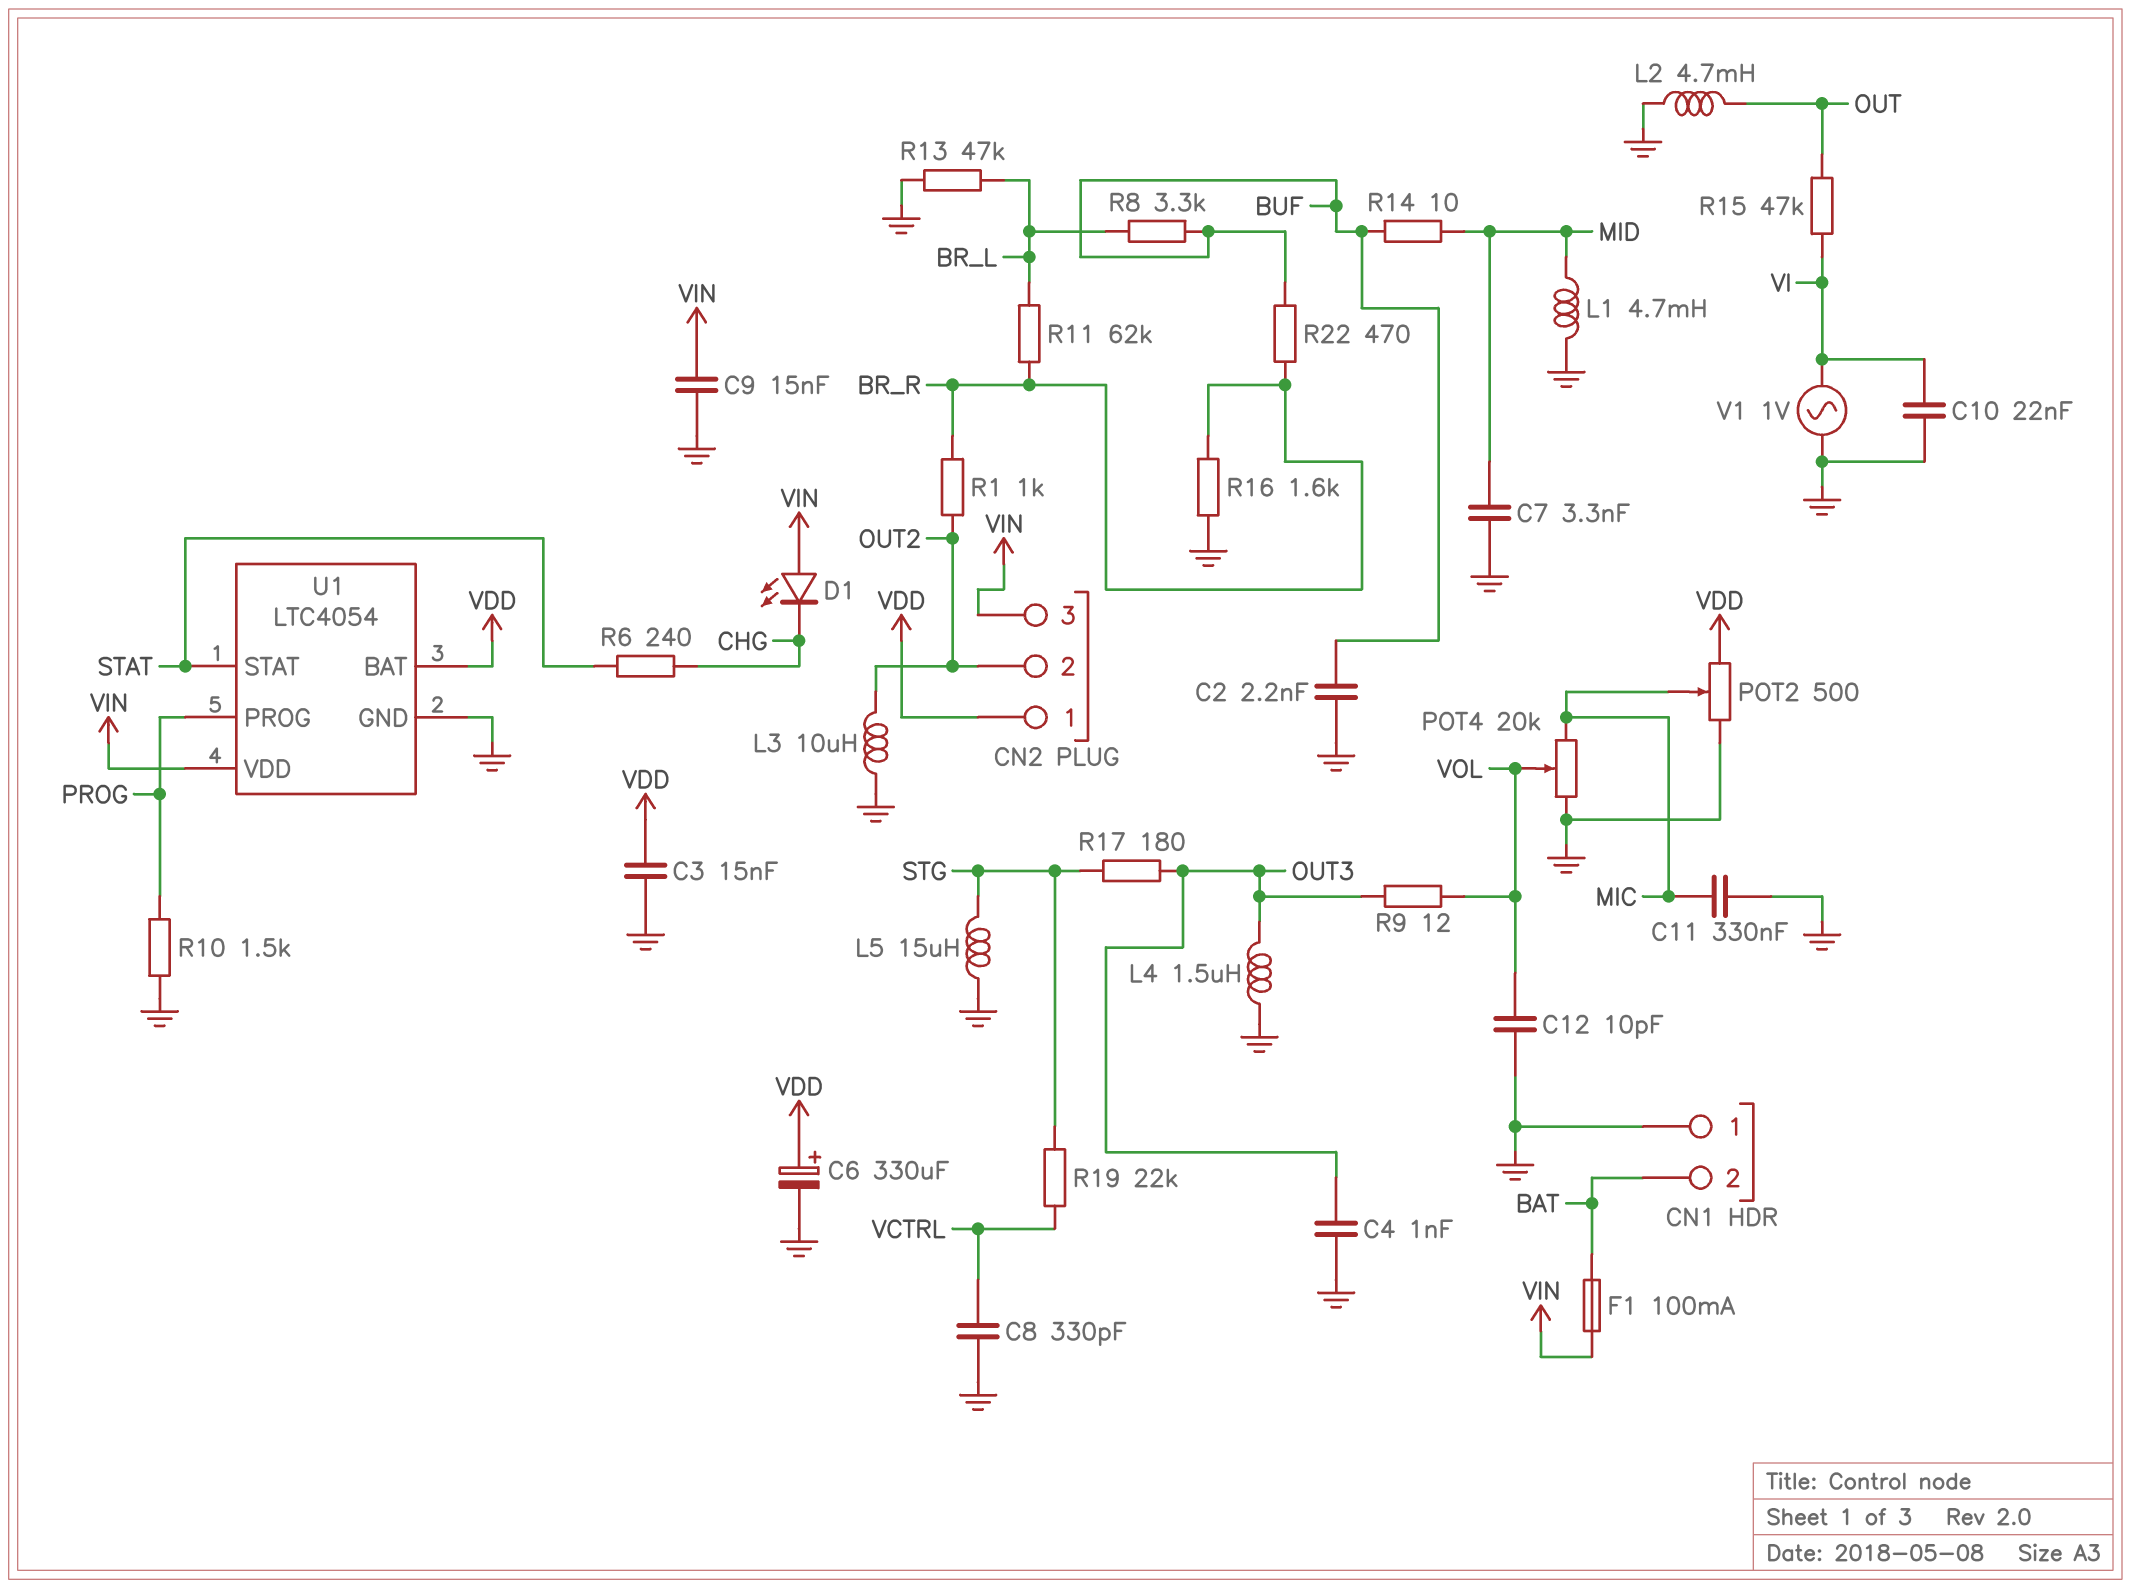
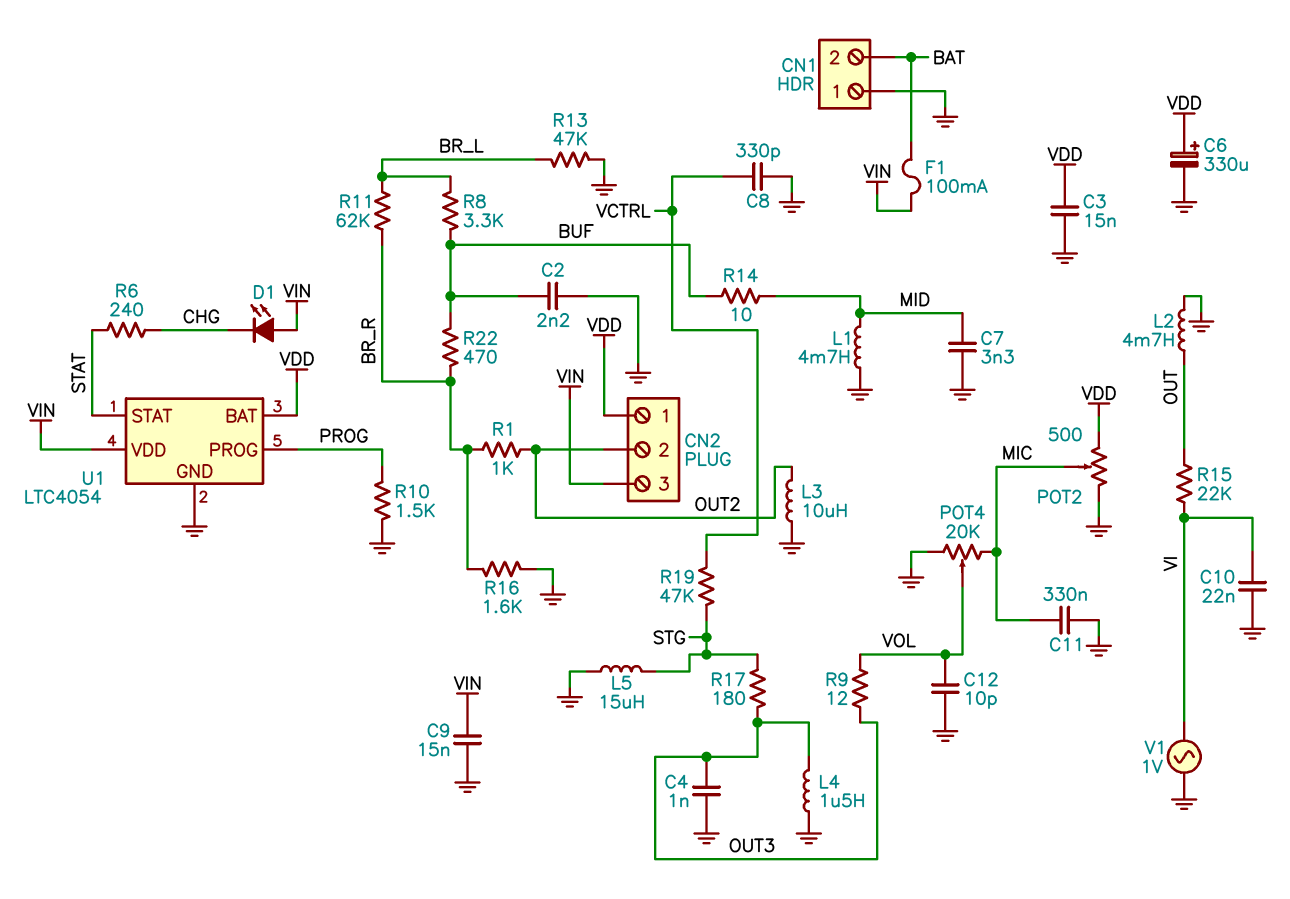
R15: 47k (OUT, VI) -> 22k (OUT, VI)
R19: 22k (STG, VCTRL) -> 47k (STG, VCTRL)

